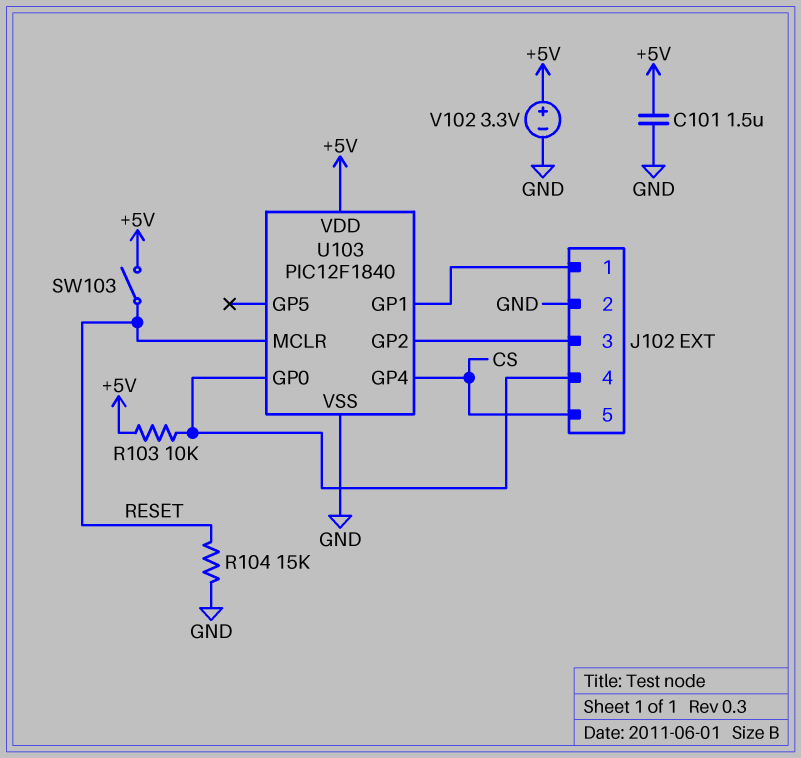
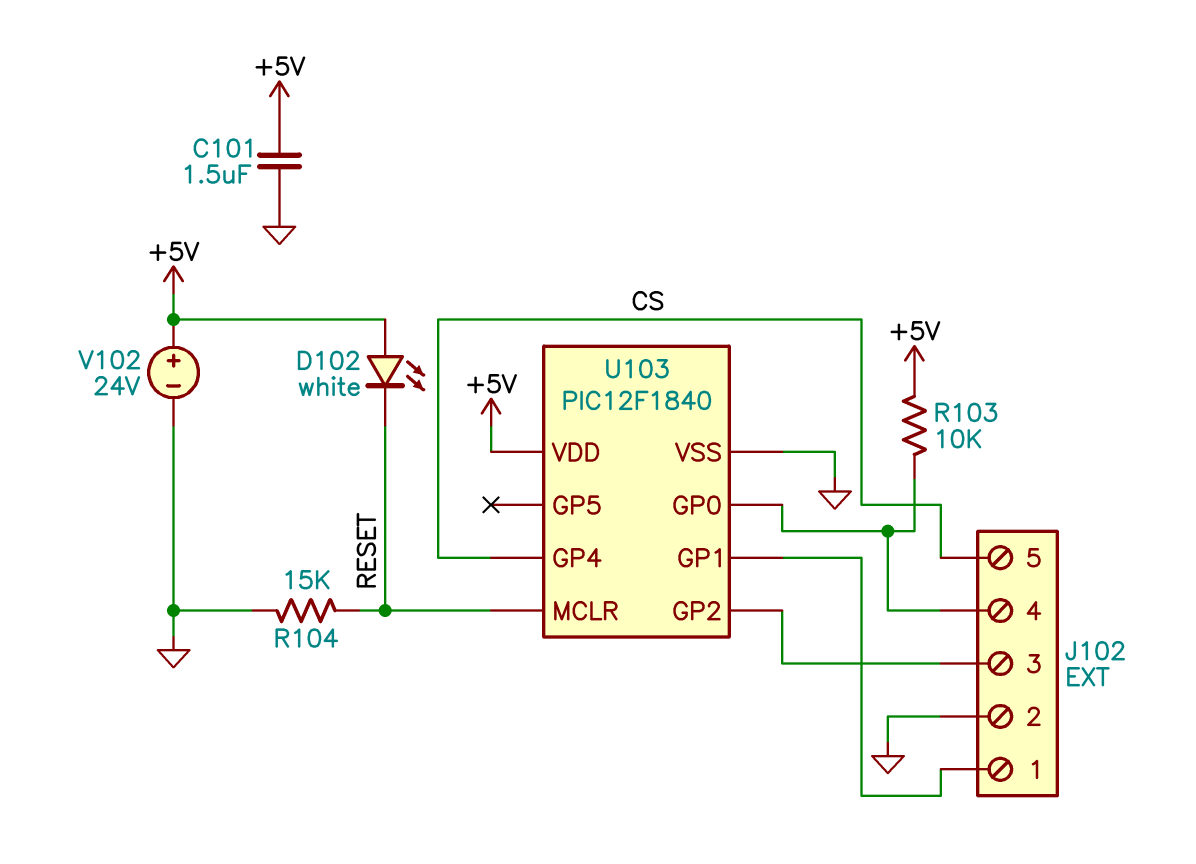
D102: none -> LED white (A +5V, K RESET)
SW103: switch (+5V, RESET) -> none
V102: 3.3V (plus +5V, minus GND) -> 24V (plus +5V, minus GND)

